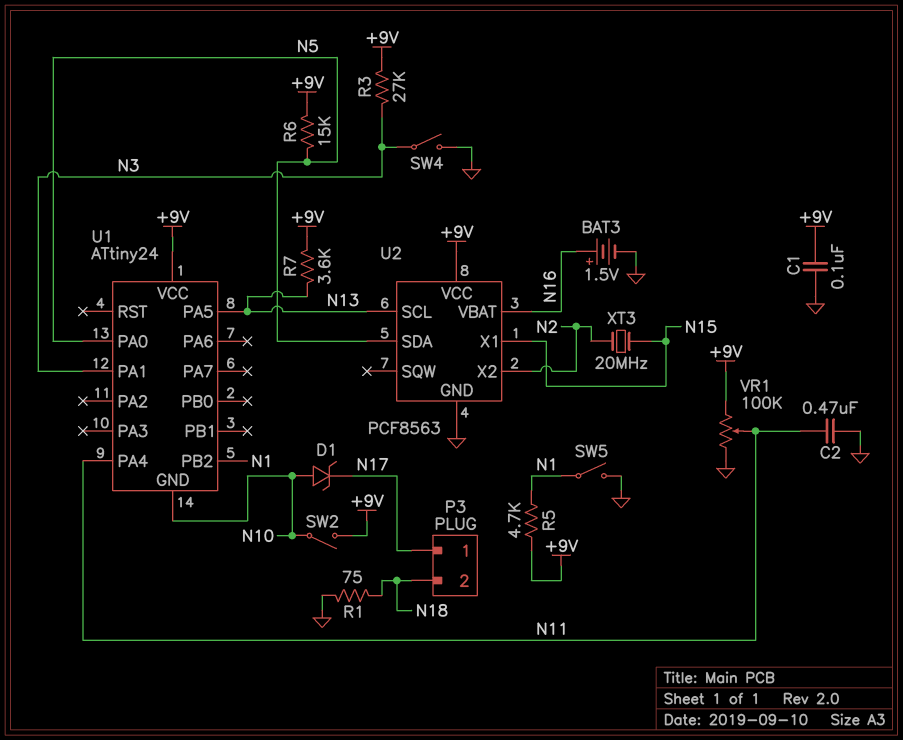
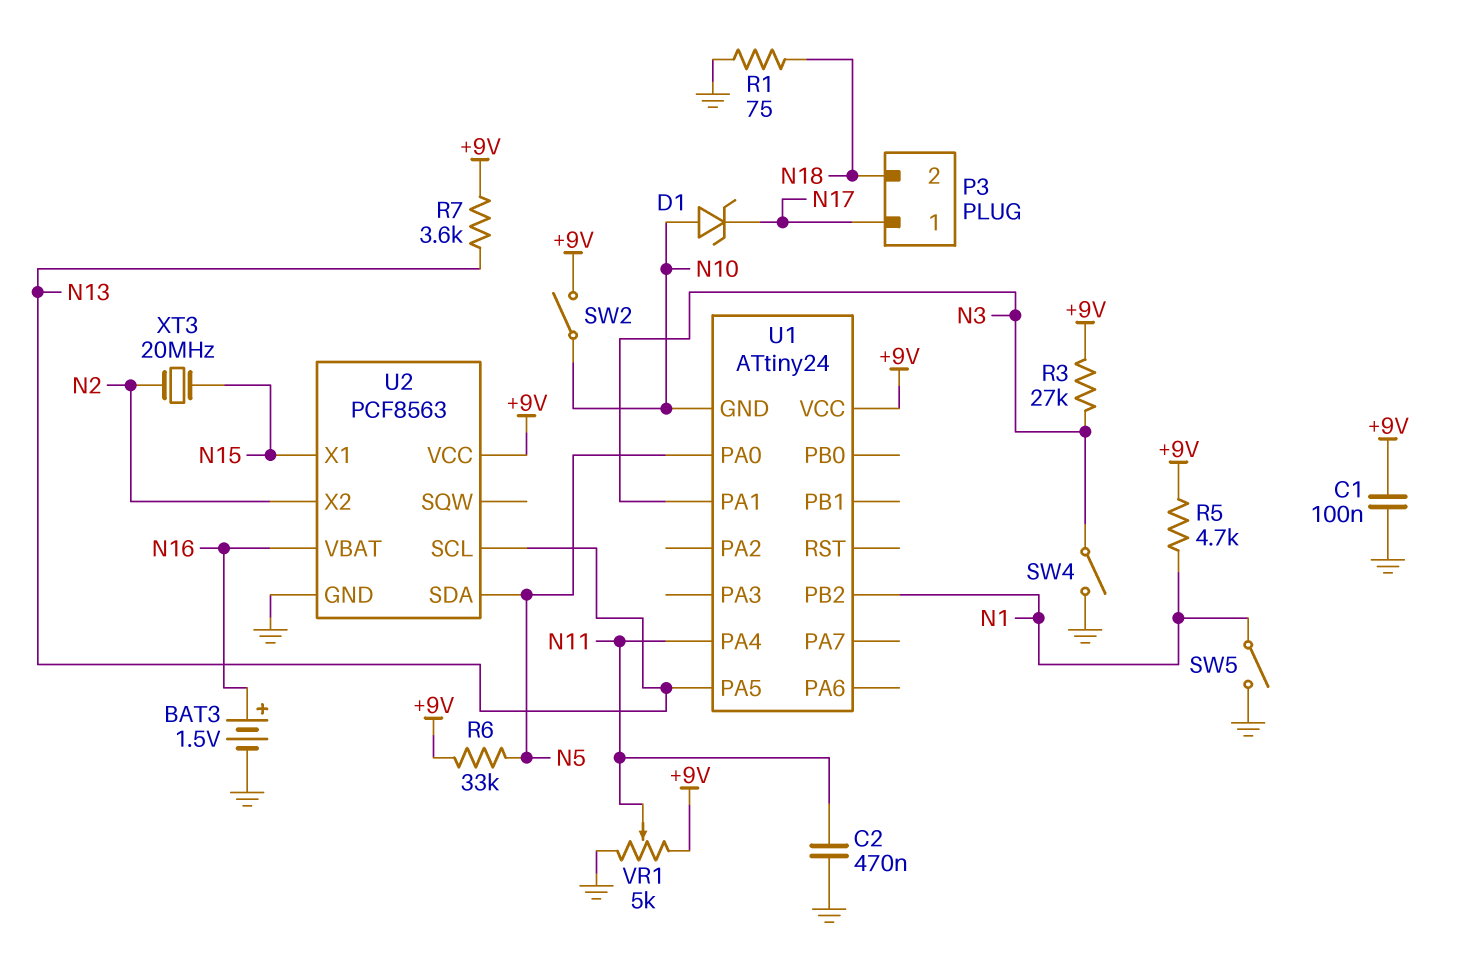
R6: 15k (+9V, N5) -> 33k (+9V, N5)
VR1: 100k (+9V, GND, wiper N11) -> 5k (+9V, GND, wiper N11)

